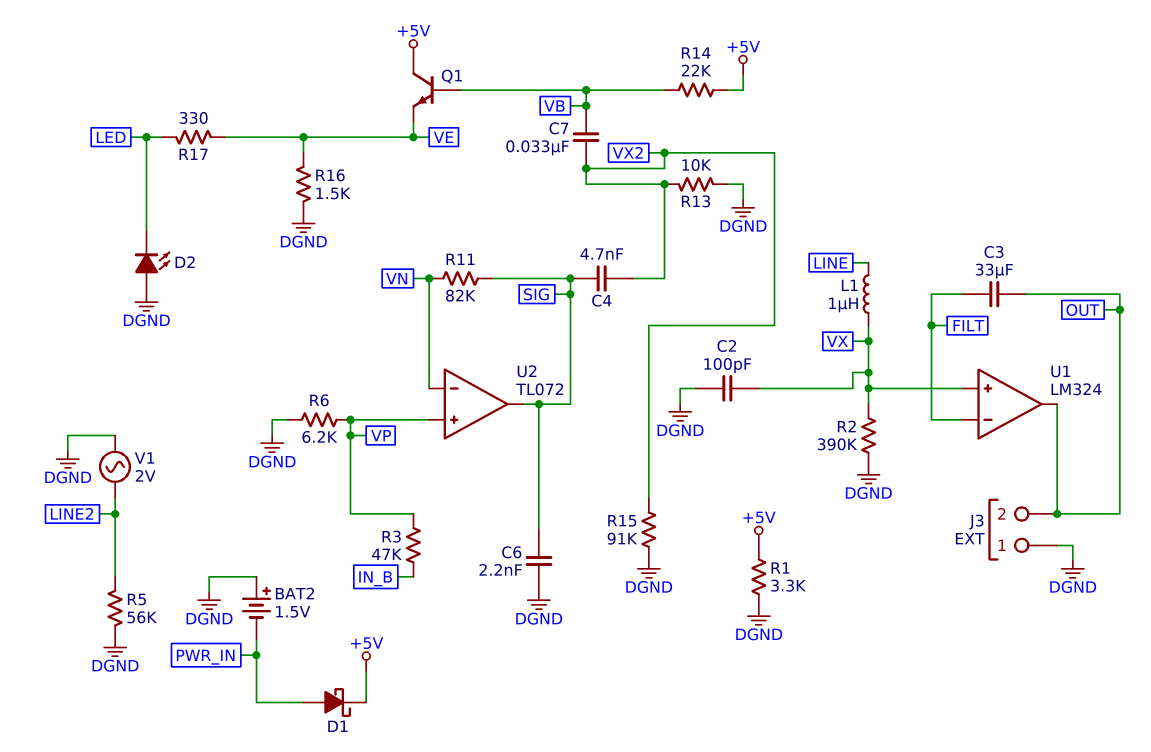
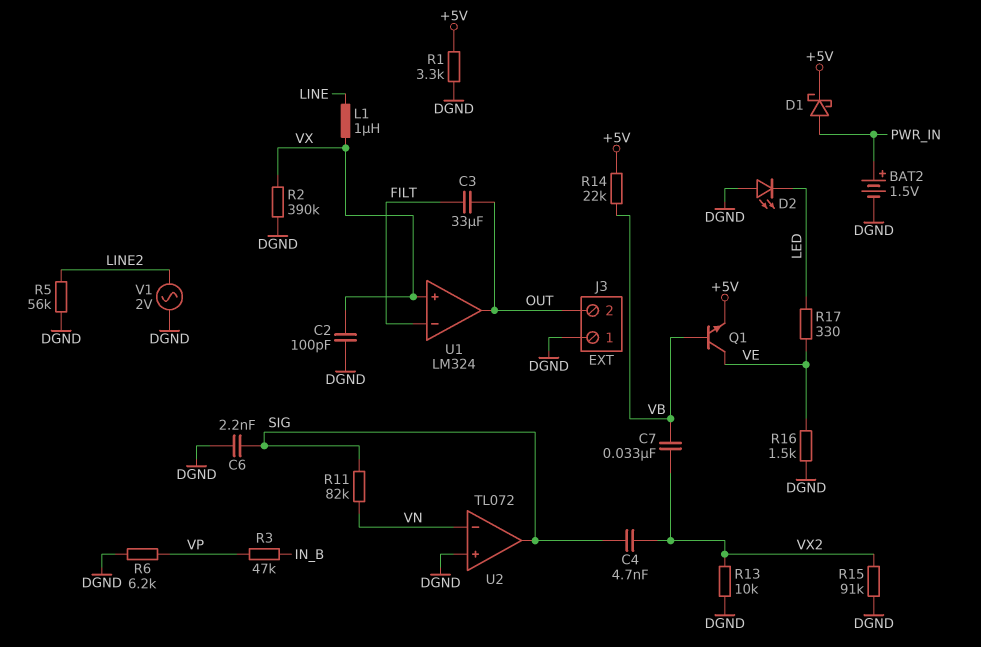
BAT2: 1.5V (plus DGND, minus PWR_IN) -> 1.5V (plus PWR_IN, minus DGND)
Q1: NPN (B VB, C +5V, E VE) -> NPN (B VB, C VE, E +5V)
U2 pin in+: VP -> DGND

